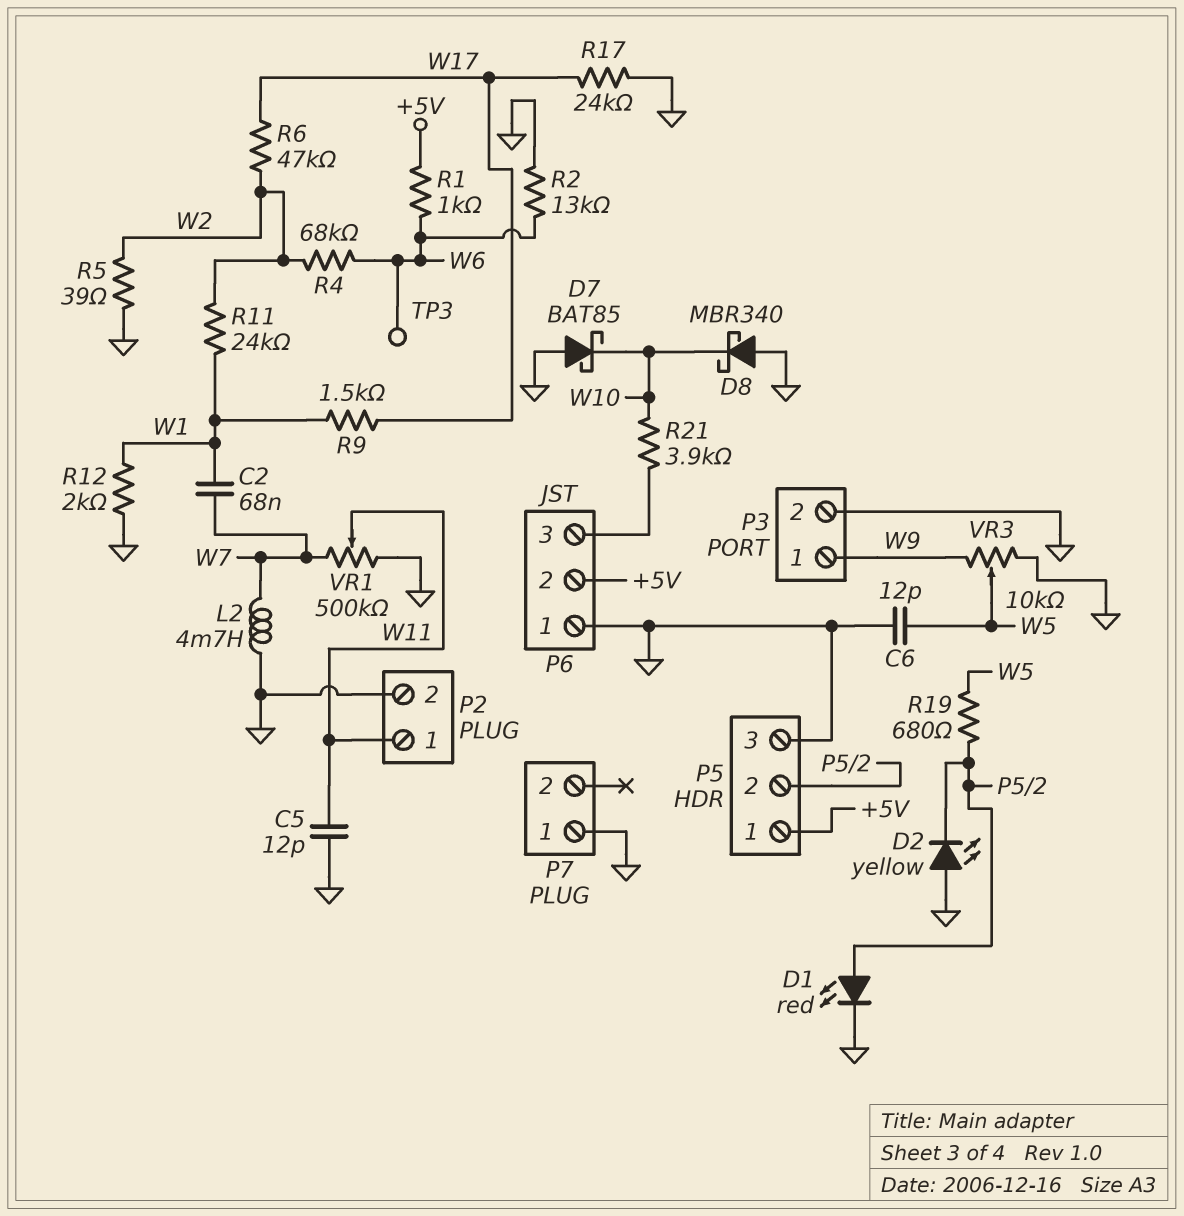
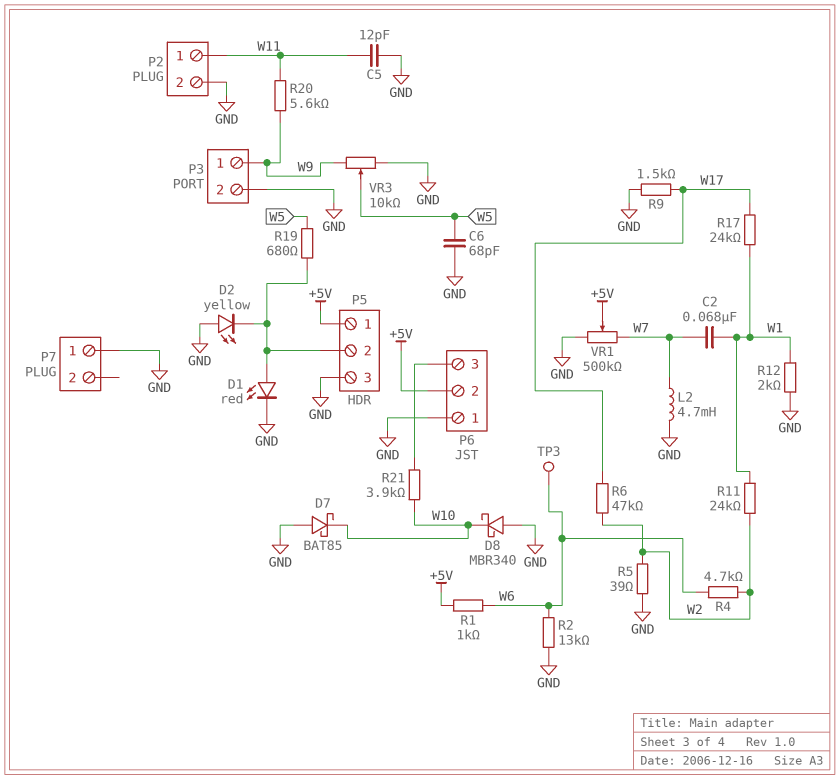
C6: 12pF (GND, W5) -> 68pF (GND, W5)
R4: 68k (W2, W6) -> 4.7k (W2, W6)
R9: 1.5k (W1, W17) -> 1.5k (GND, W17)
R17: 24k (GND, W17) -> 24k (W1, W17)
R20: none -> 5.6k (W9, W11)
VR1: 500k (GND, W7, wiper W11) -> 500k (GND, W7, wiper +5V)

